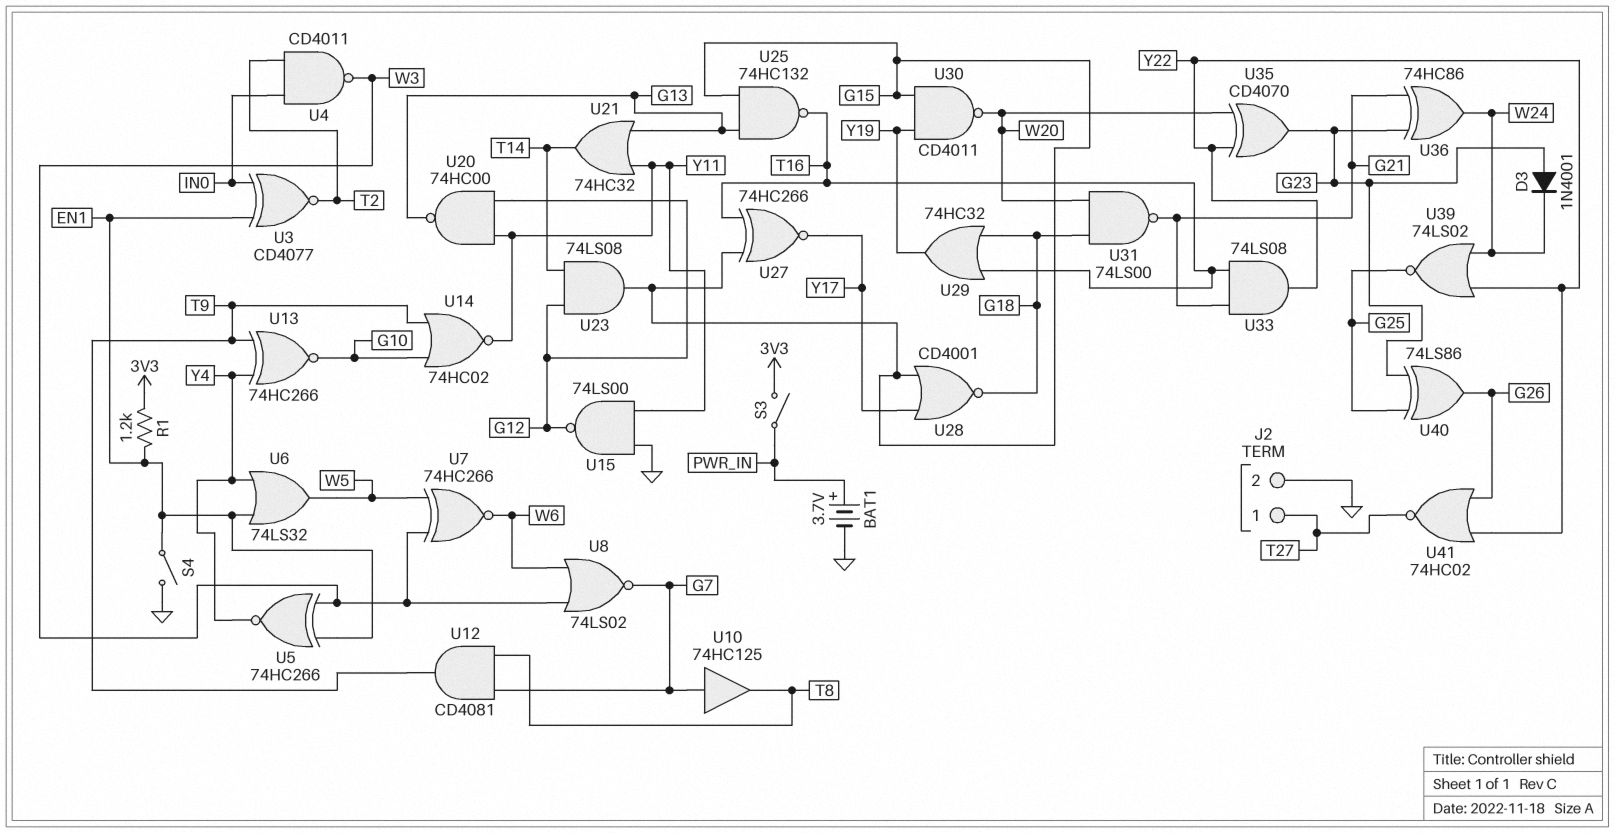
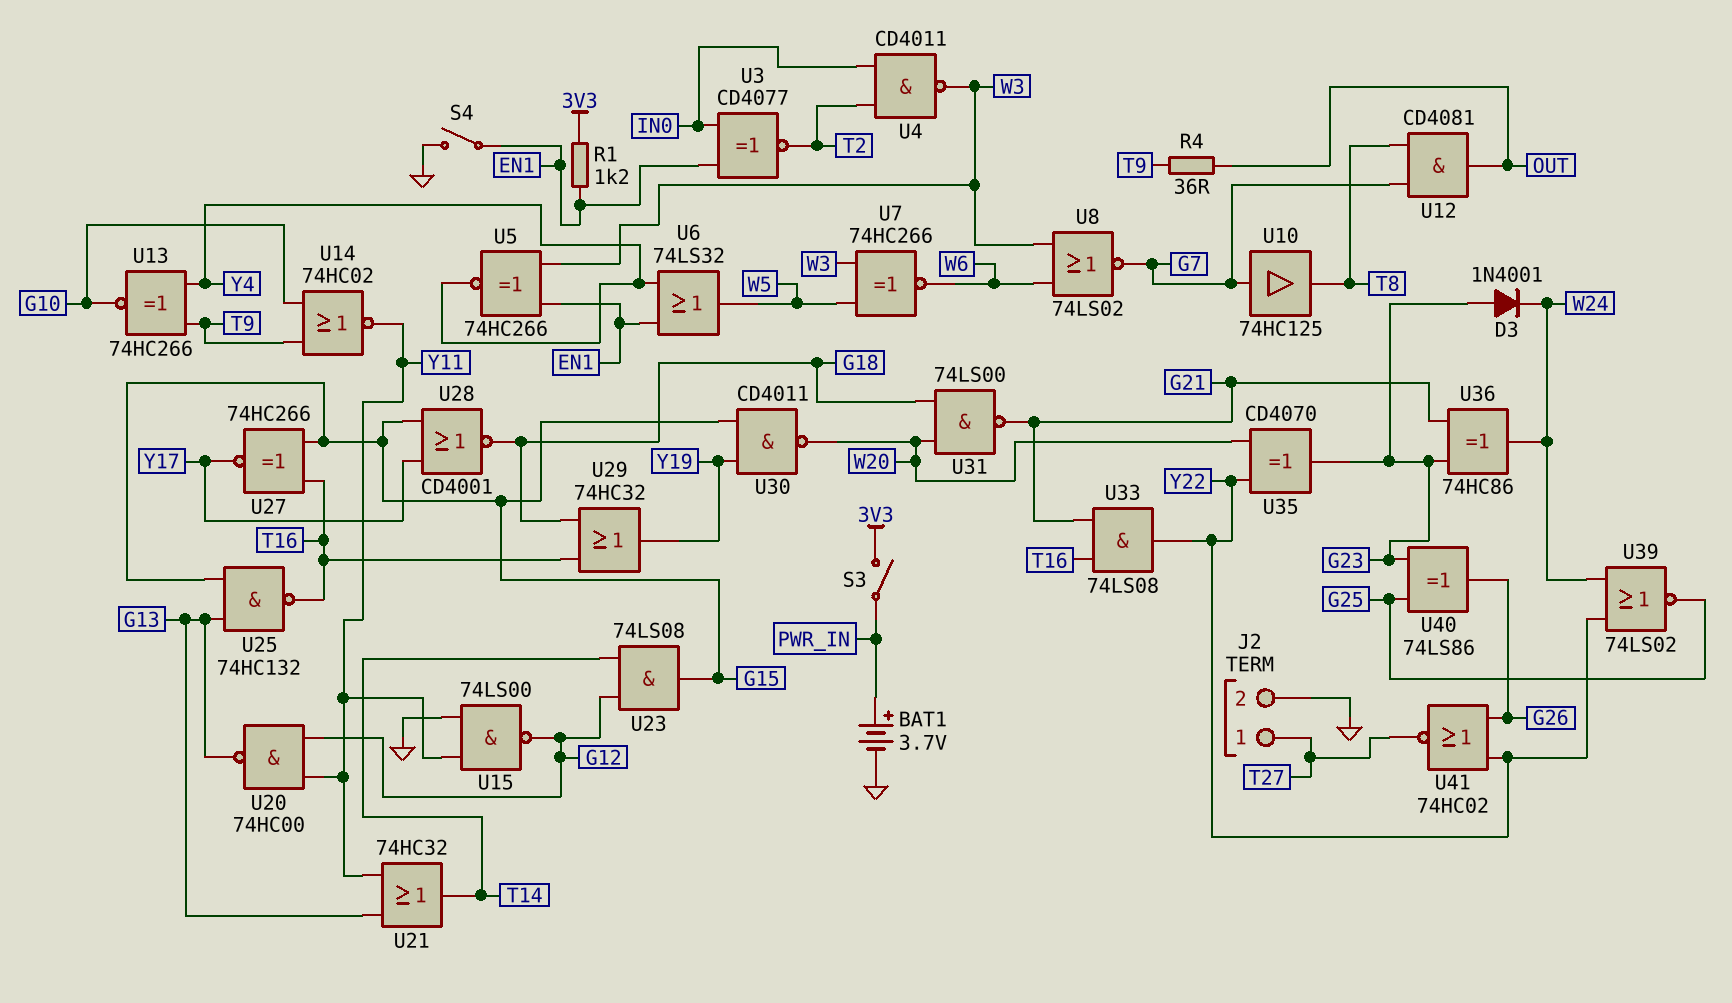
R4: none -> 36 (OUT, T9)
U12: AND CD4081 (in G7, in T8, out T9) -> AND CD4081 (in G7, in T8, out OUT)

